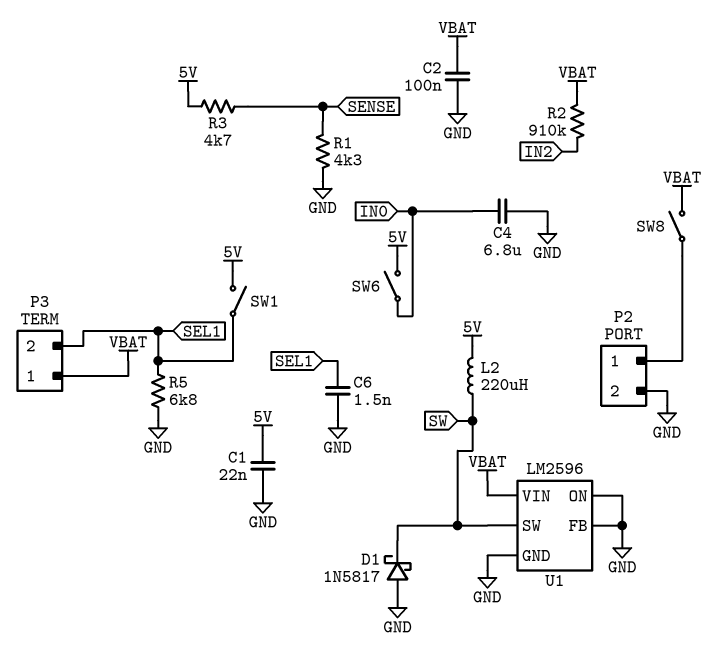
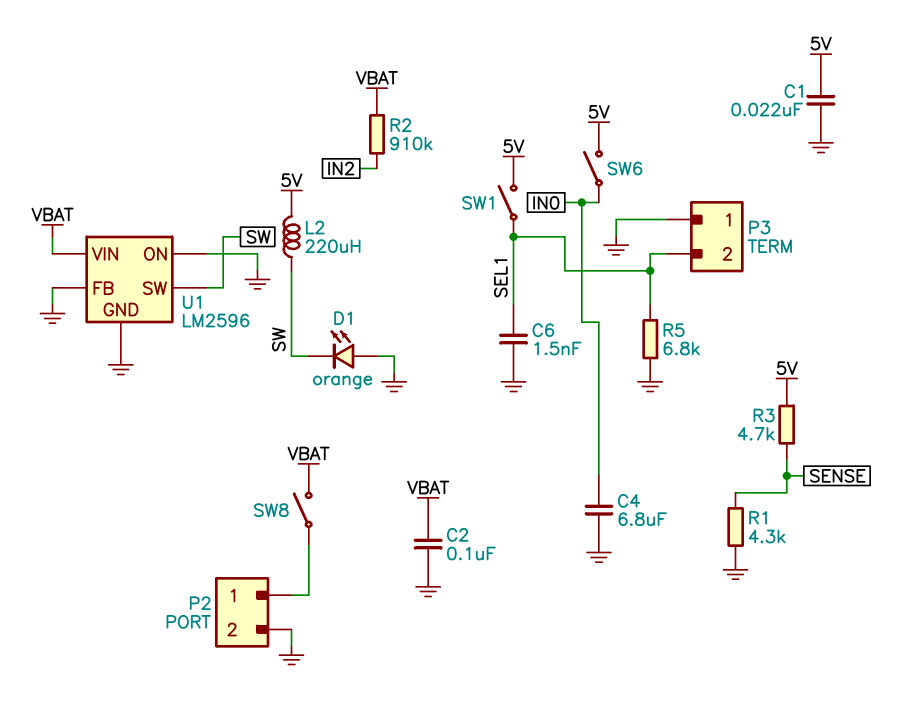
D1: schottky 1N5817 (A GND, K SW) -> LED orange (A GND, K SW)
P3 pin 1: VBAT -> GND

